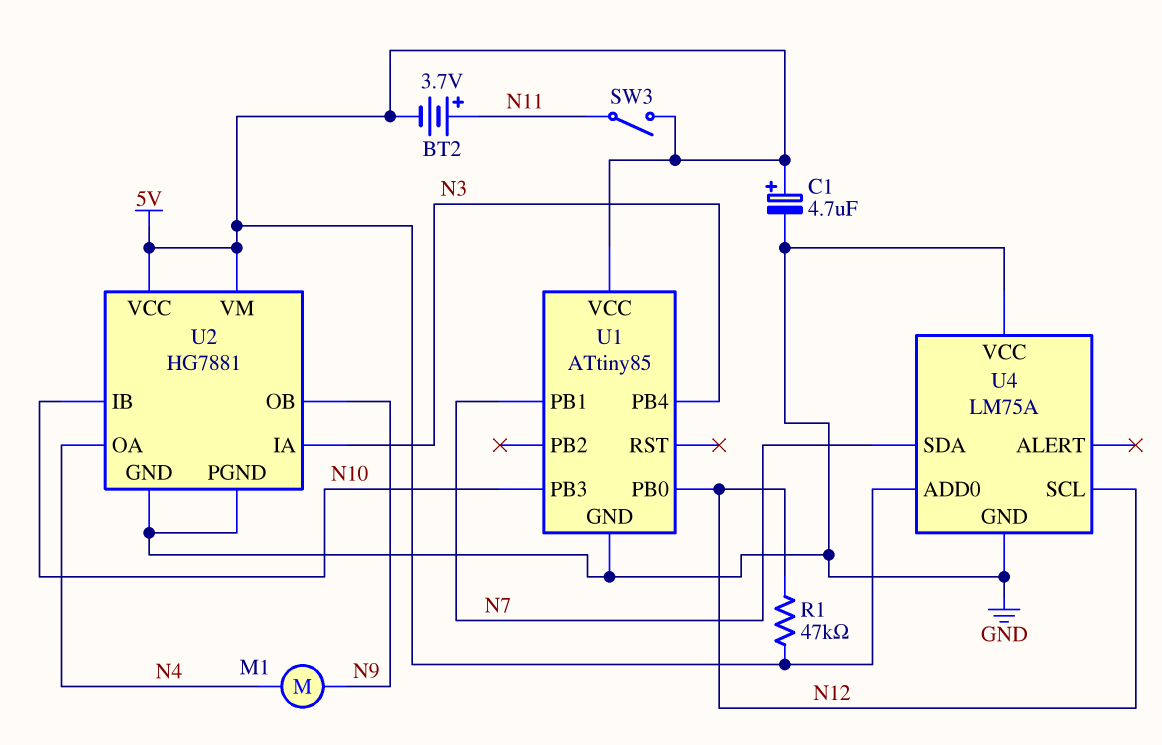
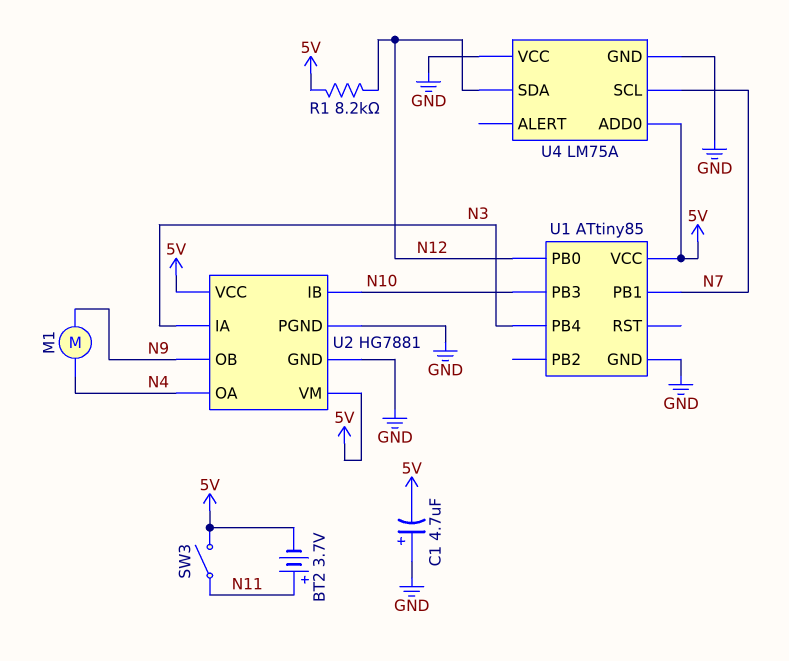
C1: 4.7uF (plus 5V, minus GND) -> 4.7uF (plus GND, minus 5V)
R1: 47k (5V, N12) -> 8.2k (5V, N12)
U4 pin SCL: N12 -> N7
U4 pin SDA: N7 -> N12

